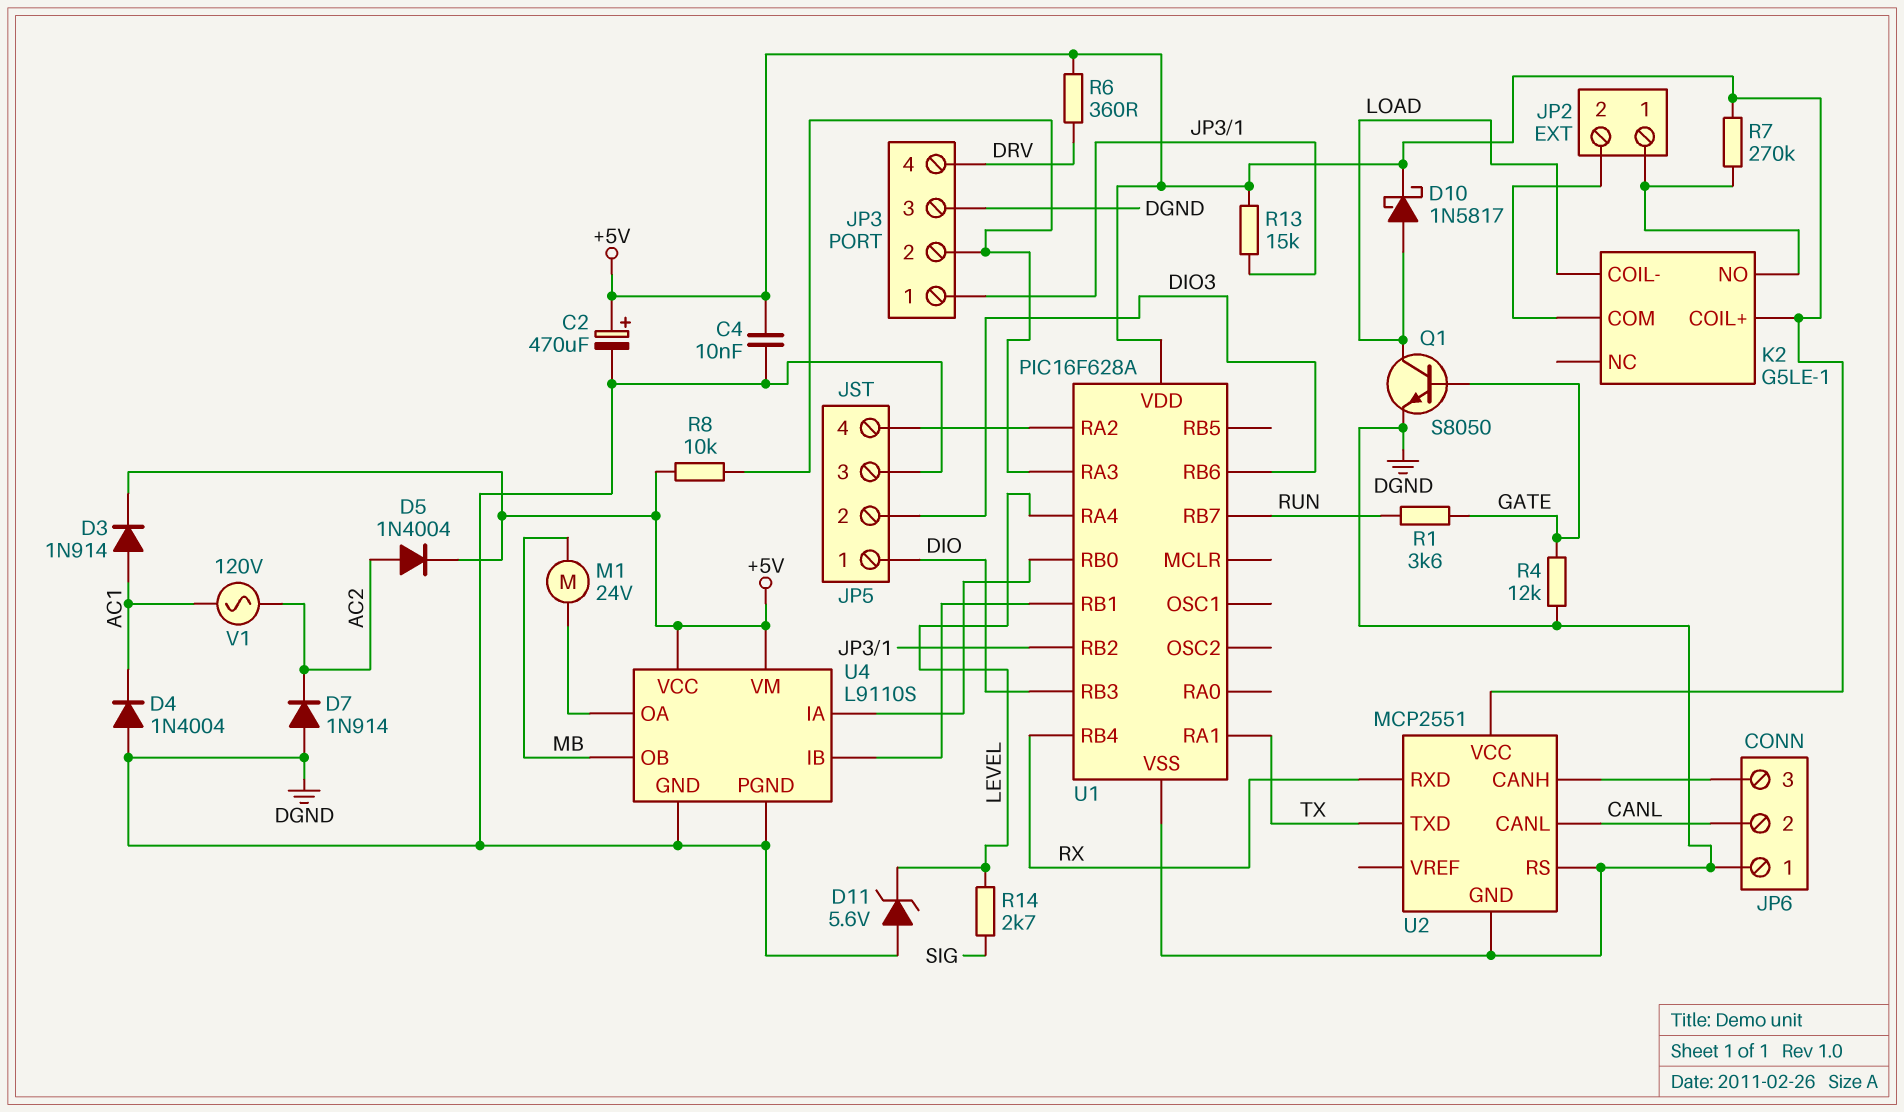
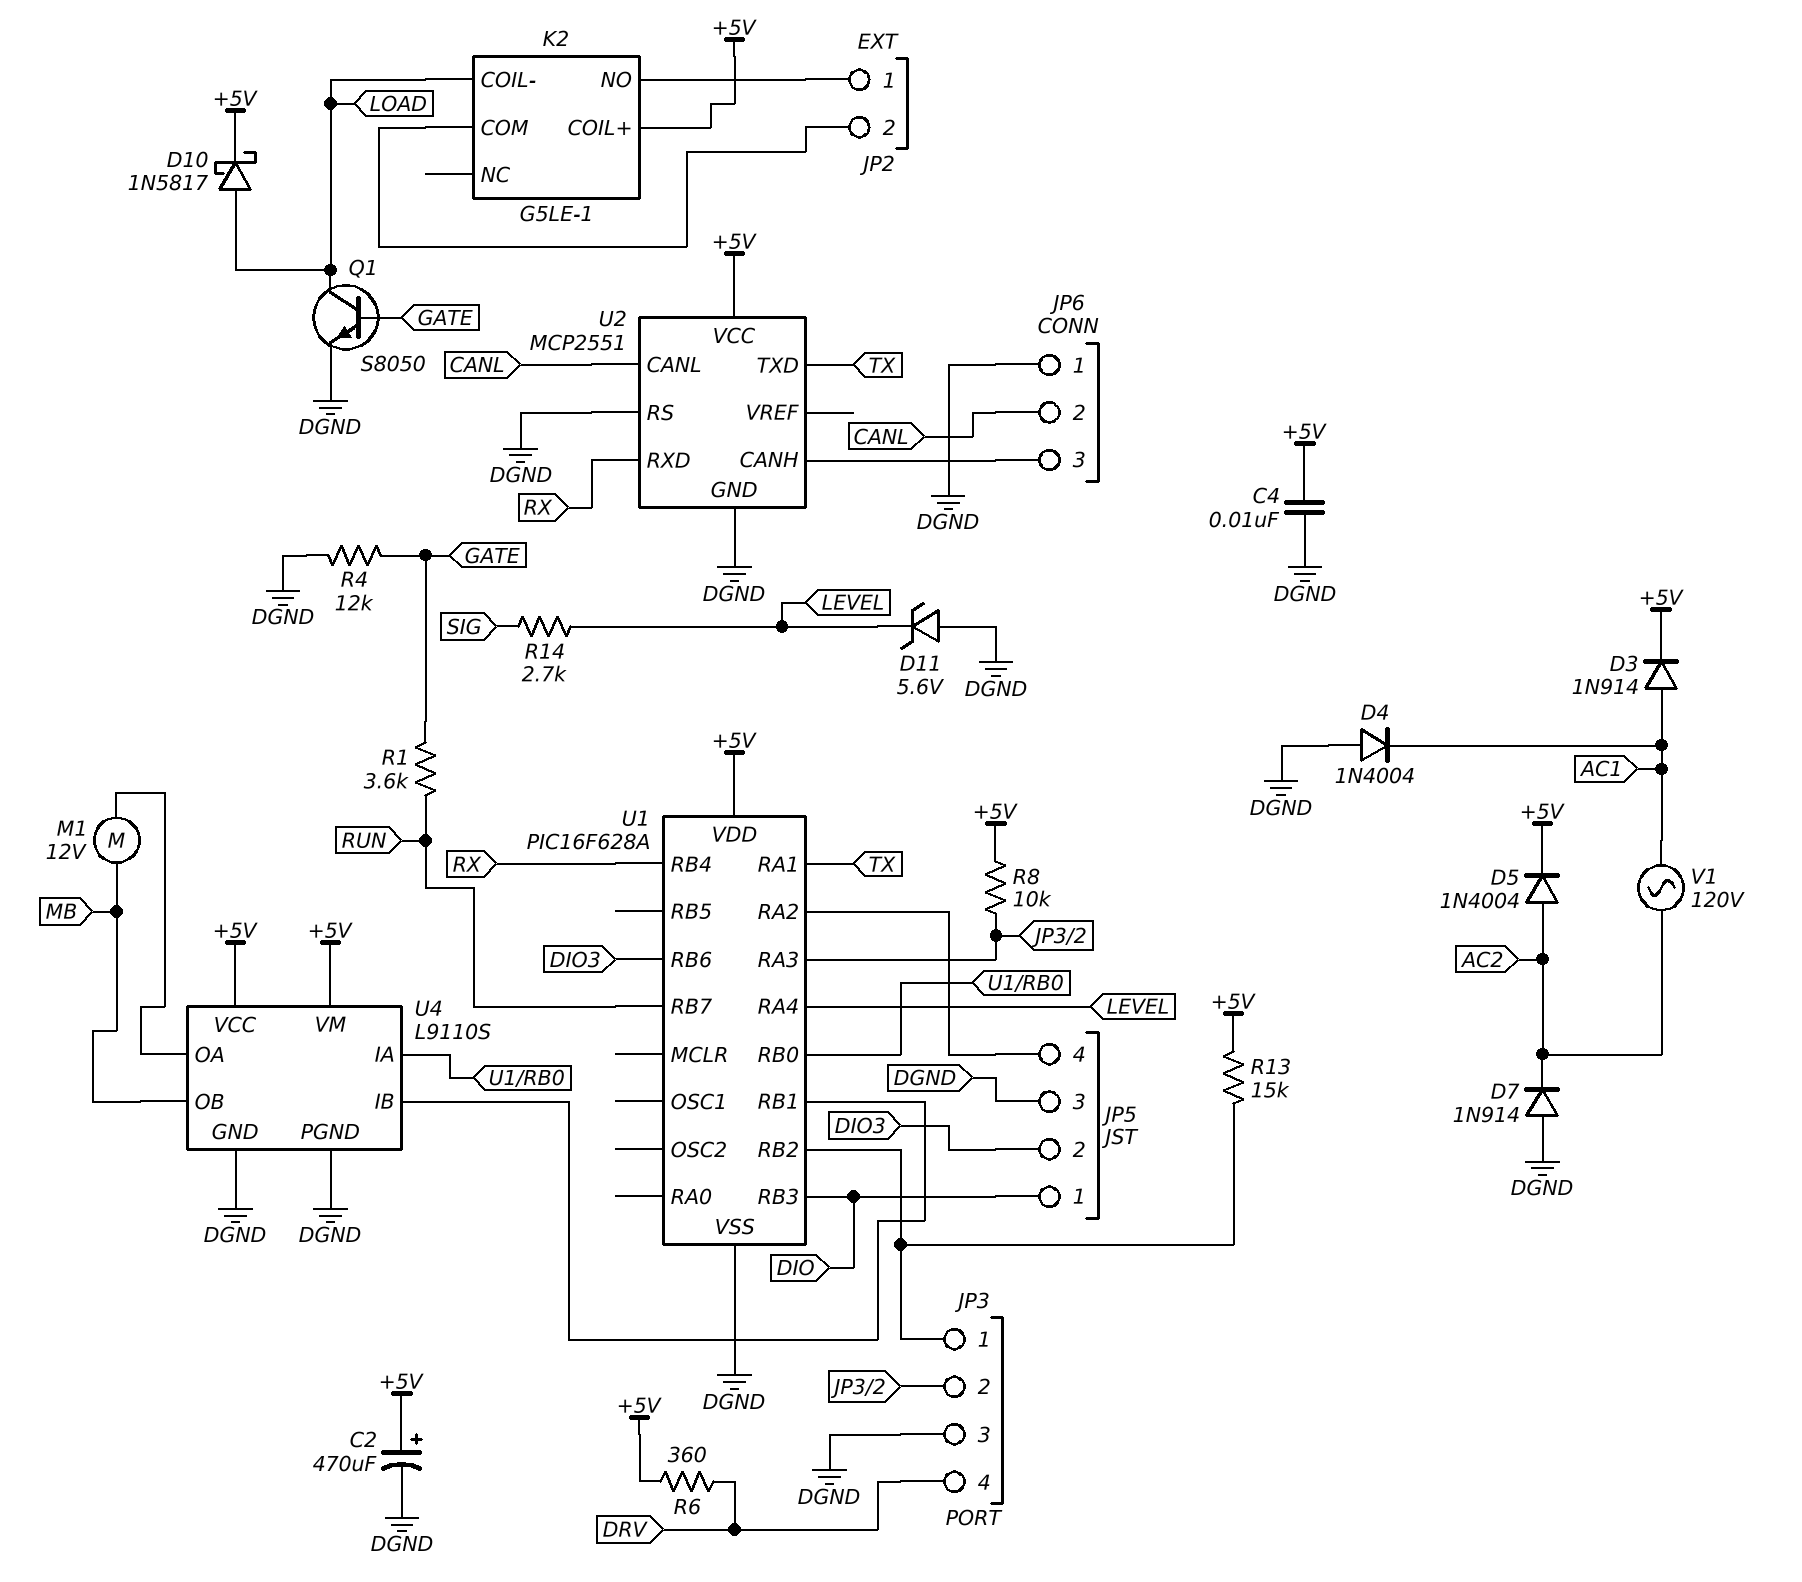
M1: motor 24V (MB, U4/OA) -> motor 12V (MB, U4/OA)
R7: 270k (+5V, JP2/1) -> none

